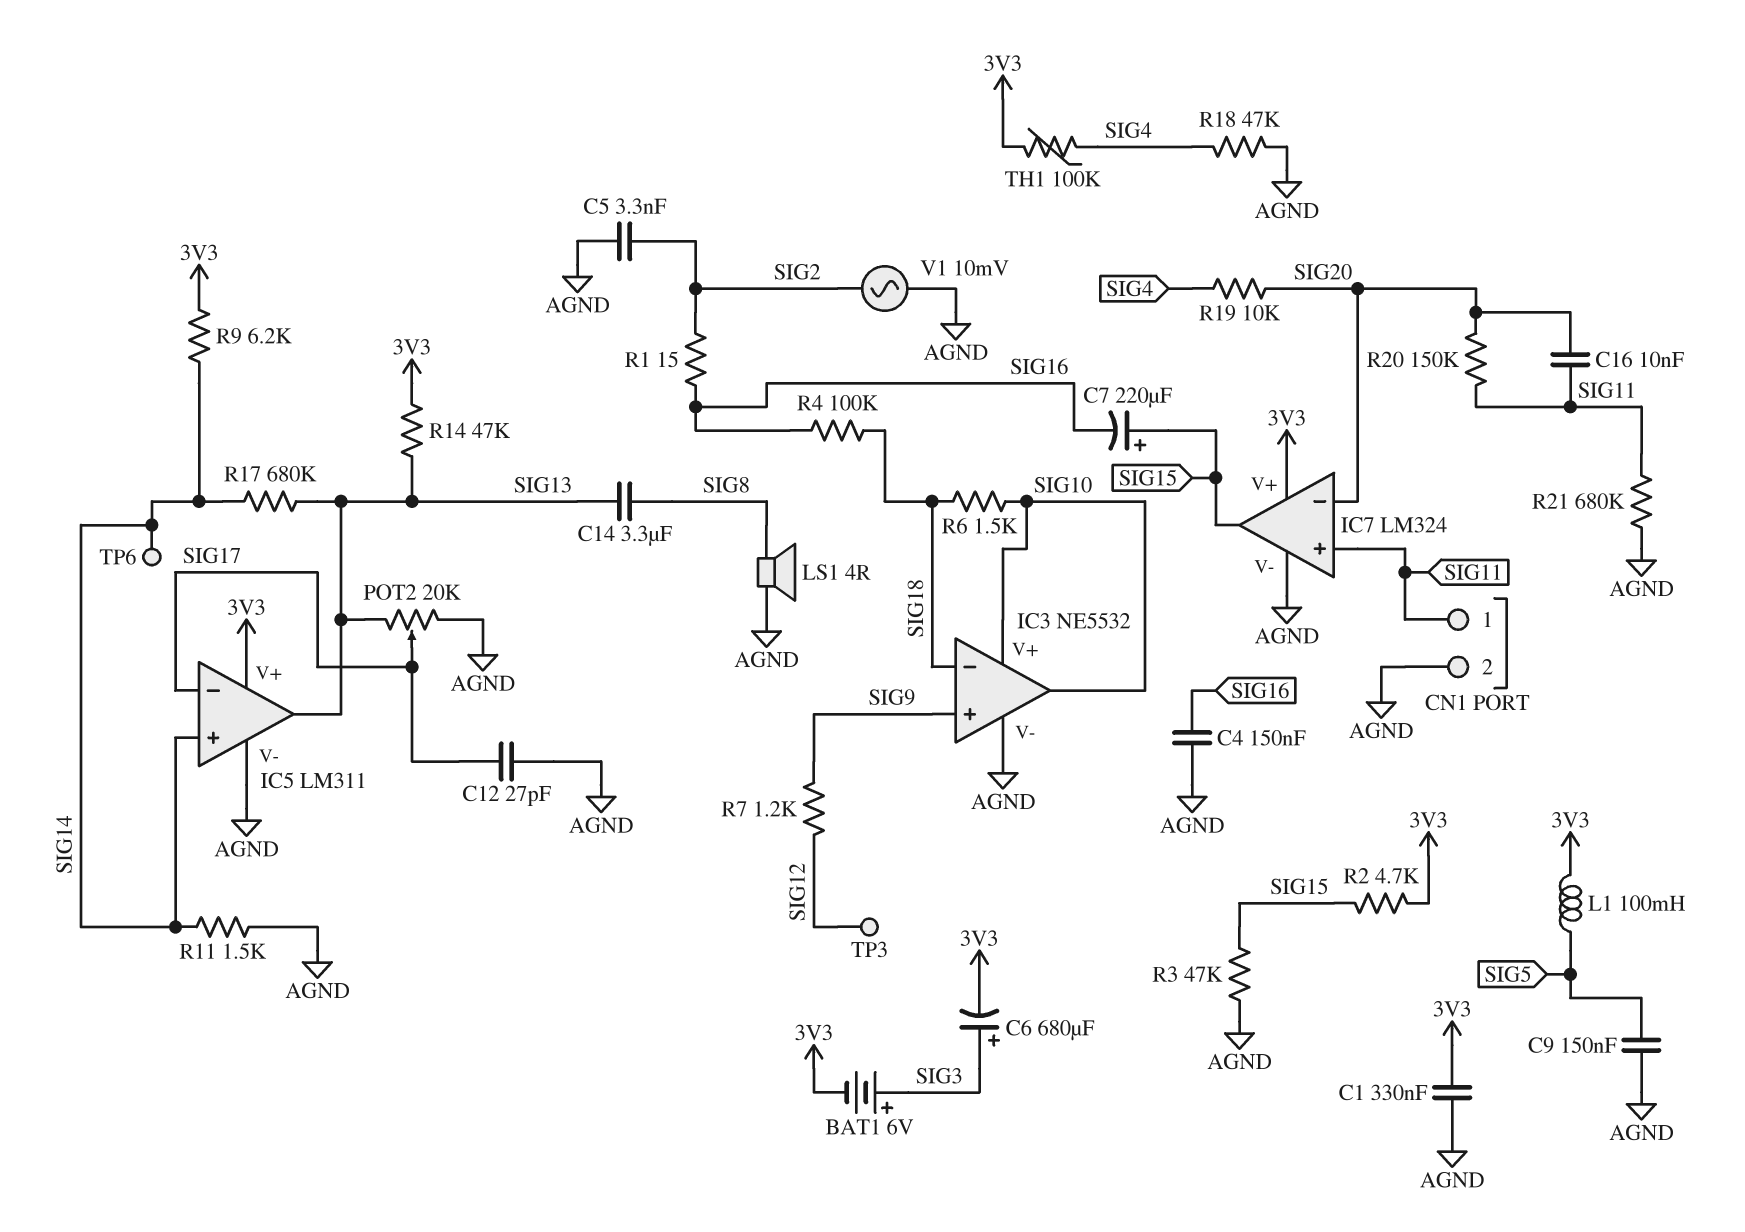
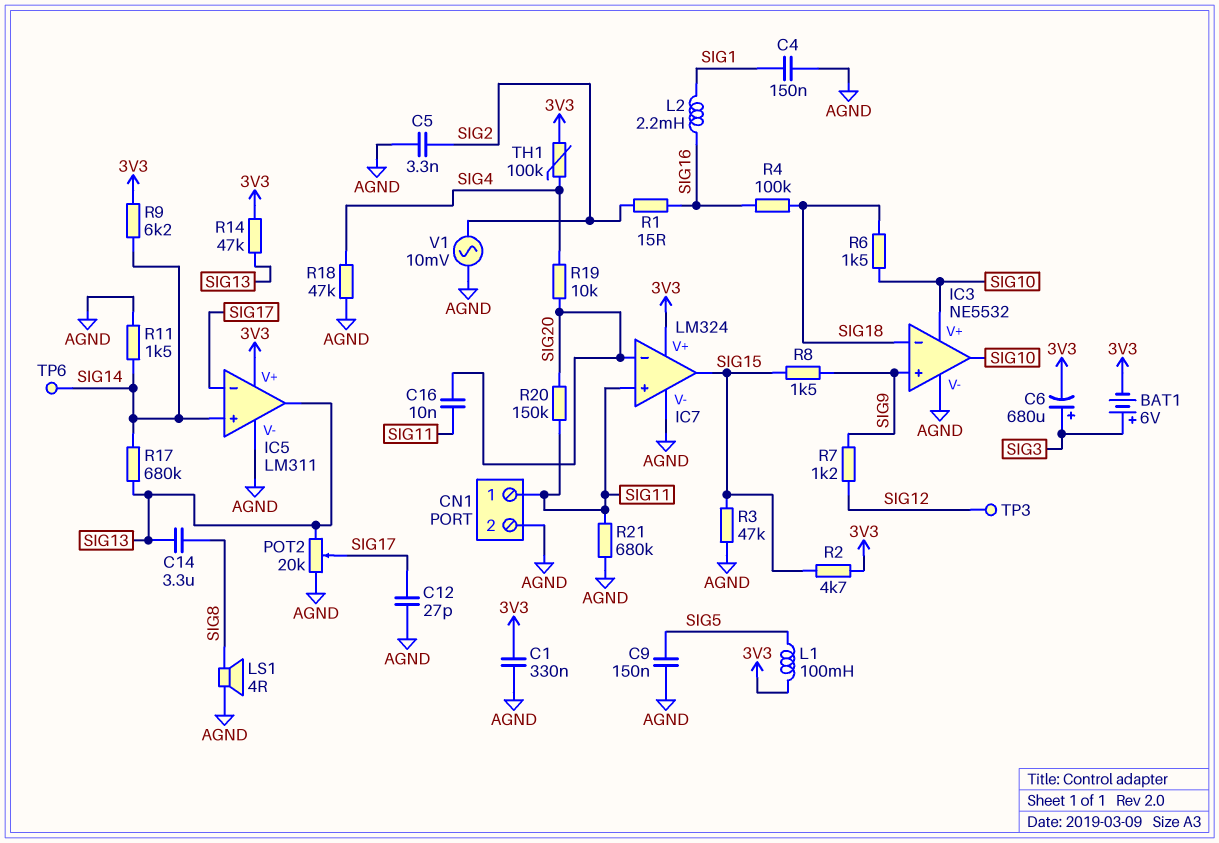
C4: 150nF (AGND, SIG16) -> 150nF (AGND, SIG1)
C7: 220uF (plus SIG15, minus SIG16) -> none
L2: none -> 2.2mH (SIG1, SIG16)
R8: none -> 1.5k (SIG9, SIG15)

